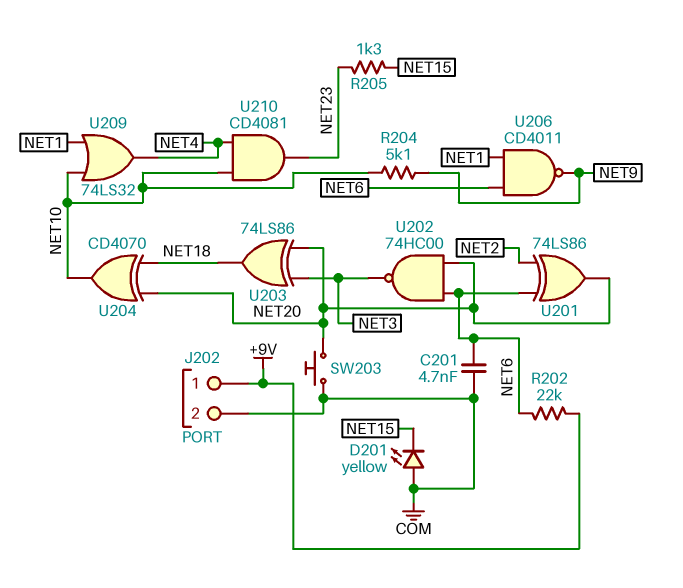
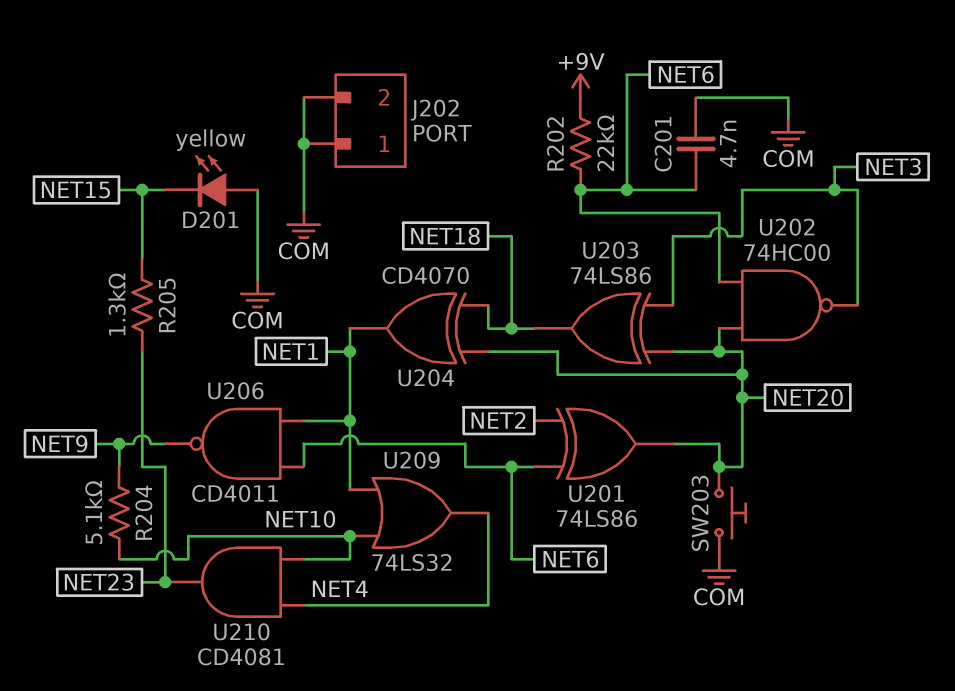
J202 pin 1: +9V -> COM
U204: XOR CD4070 (in NET18, in NET20, out NET10) -> XOR CD4070 (in NET18, in NET20, out NET1)

